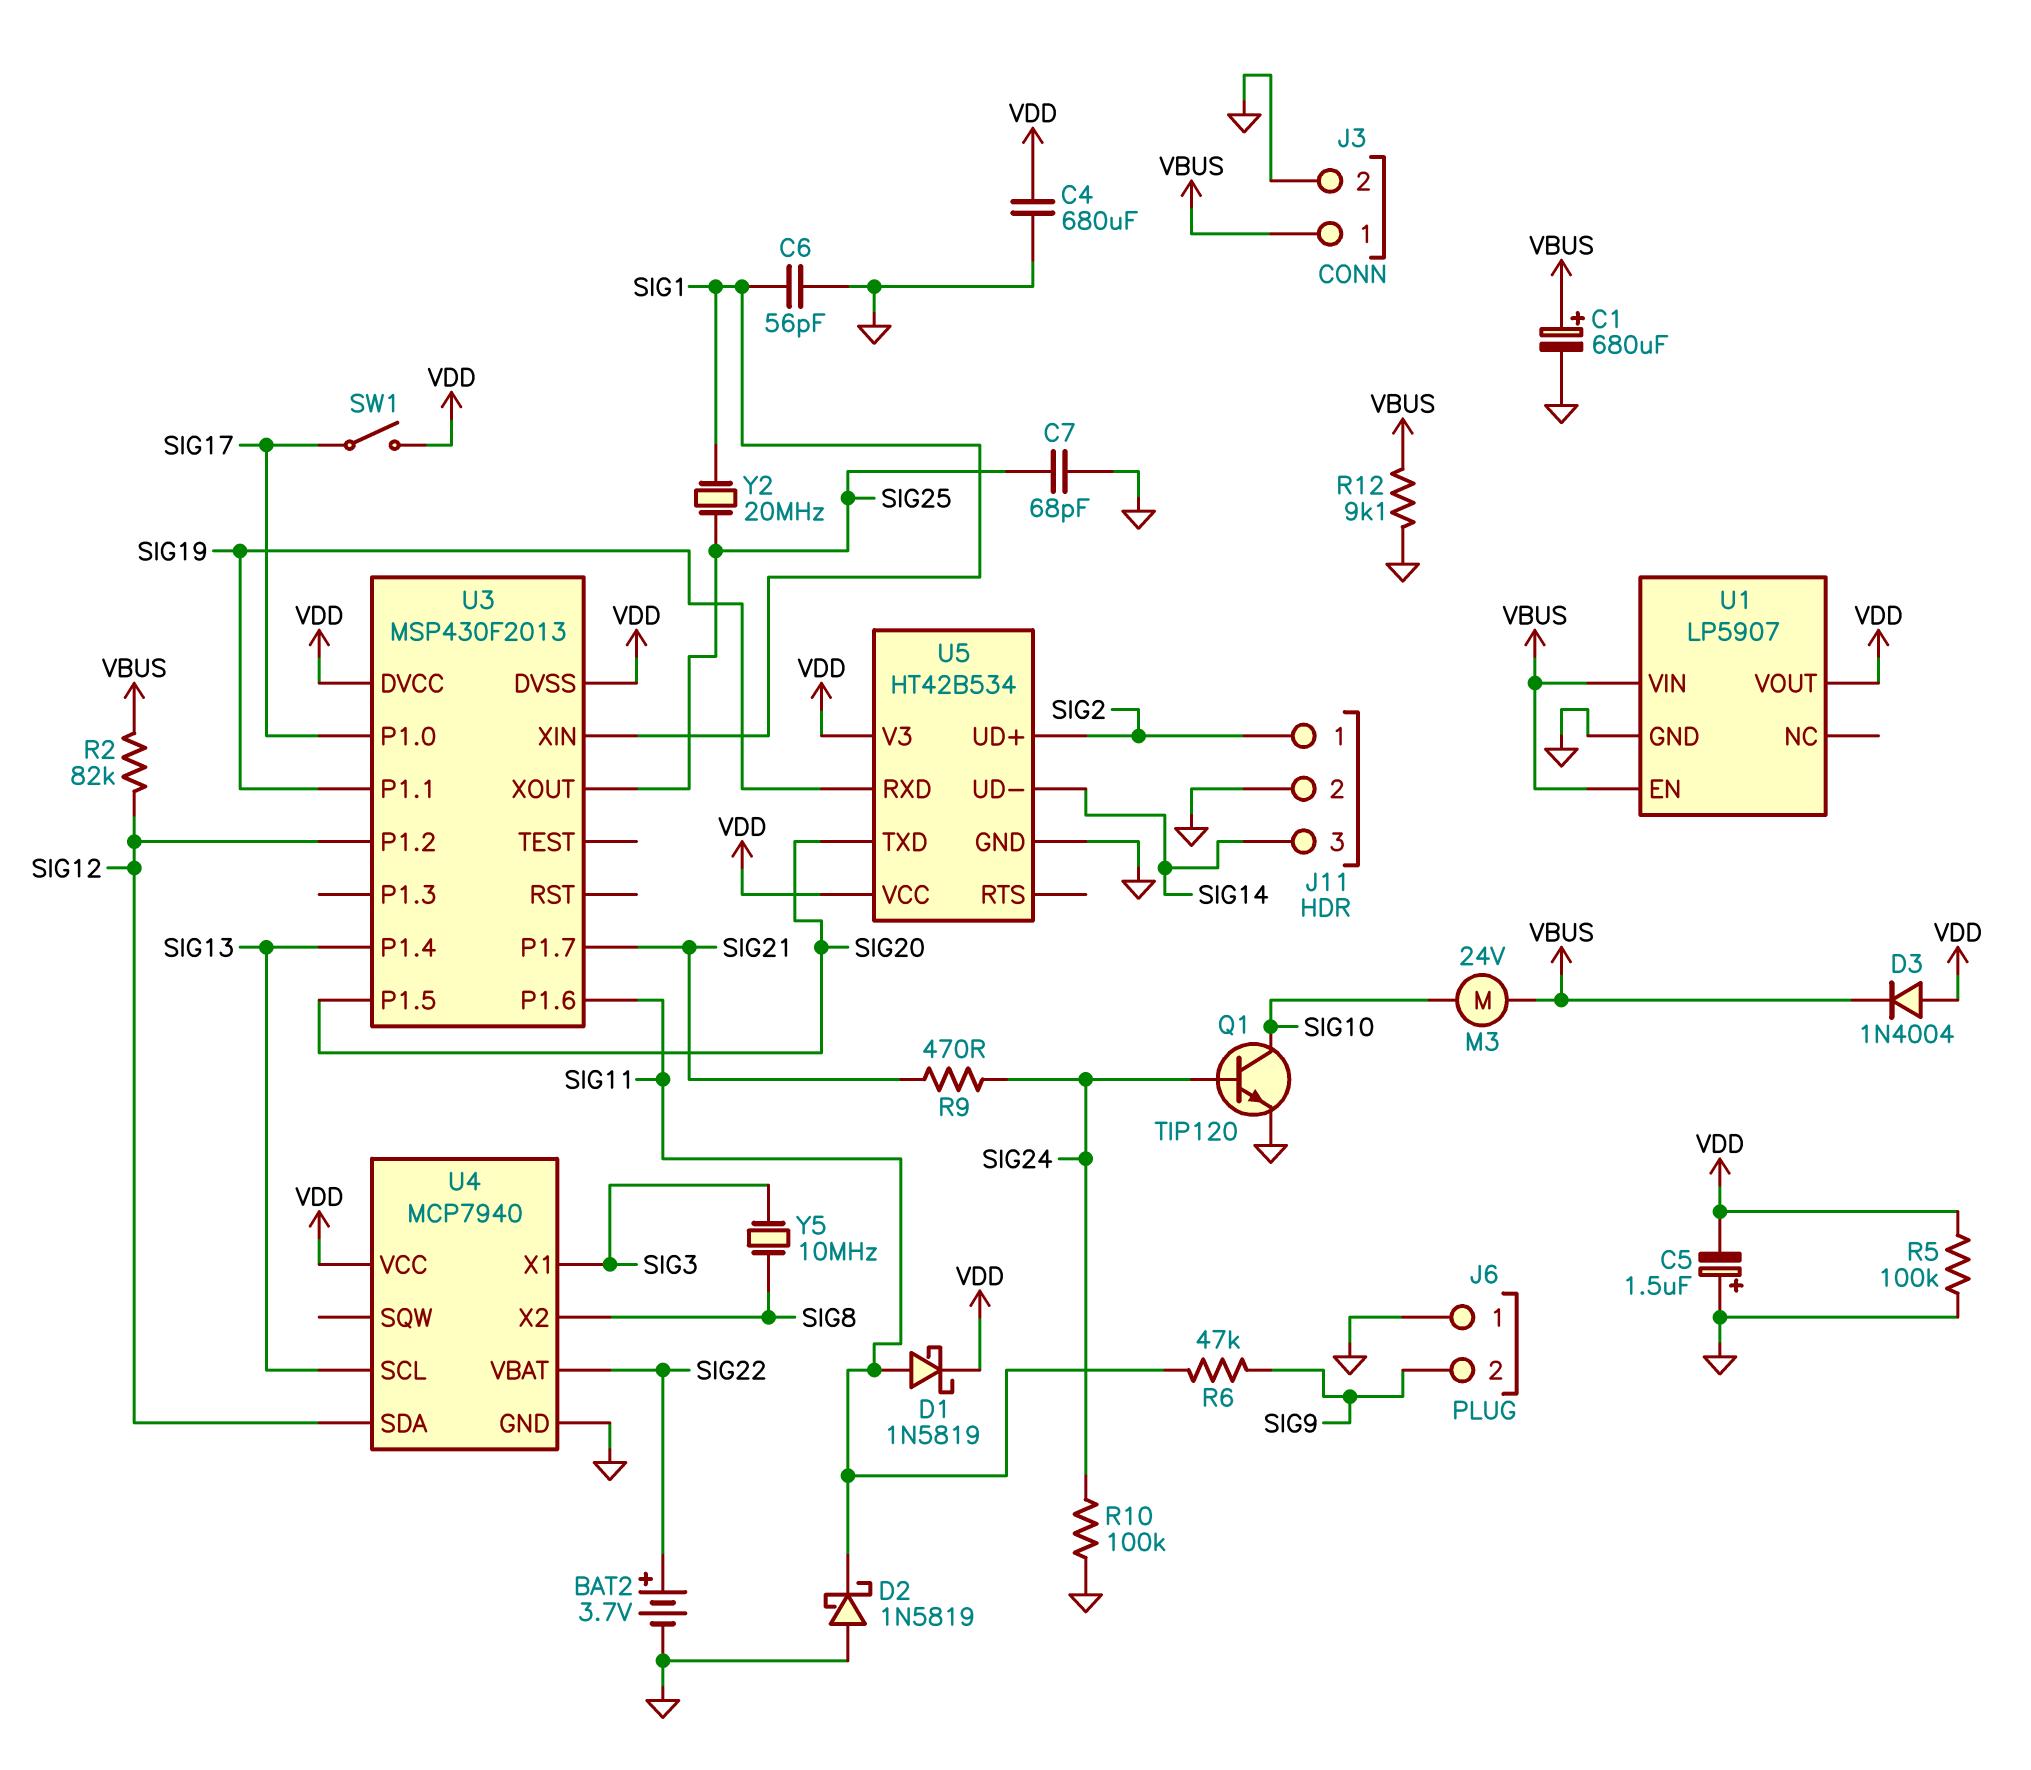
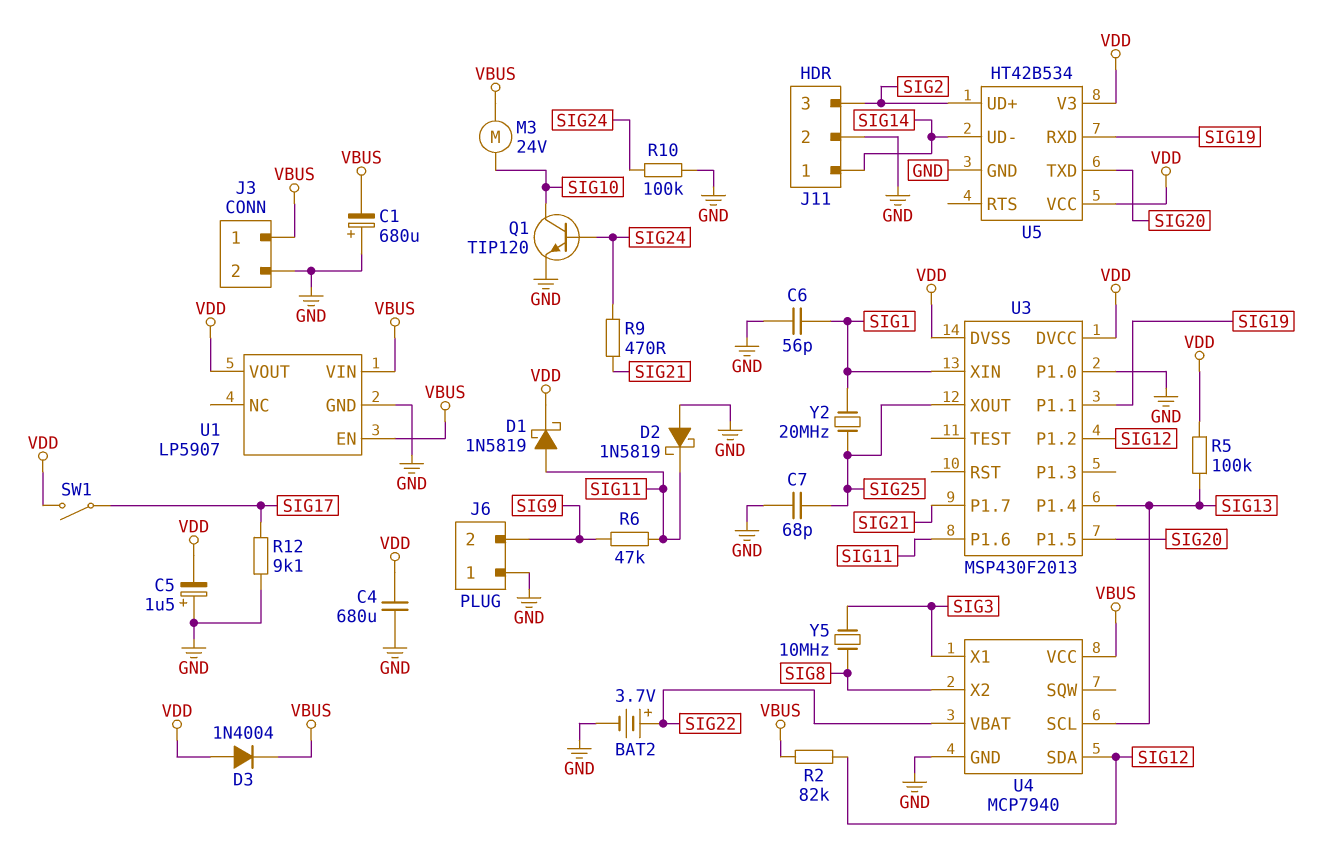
C1: 680uF (plus VBUS, minus GND) -> 680uF (plus GND, minus VBUS)
J11 pin 1: SIG2 -> SIG14
J11 pin 3: SIG14 -> SIG2
R5: 100k (GND, VDD) -> 100k (SIG13, VDD)
R12: 9.1k (GND, VBUS) -> 9.1k (GND, SIG17)
U3 pin P1.0: SIG17 -> GND
U4 pin VCC: VDD -> VBUS

